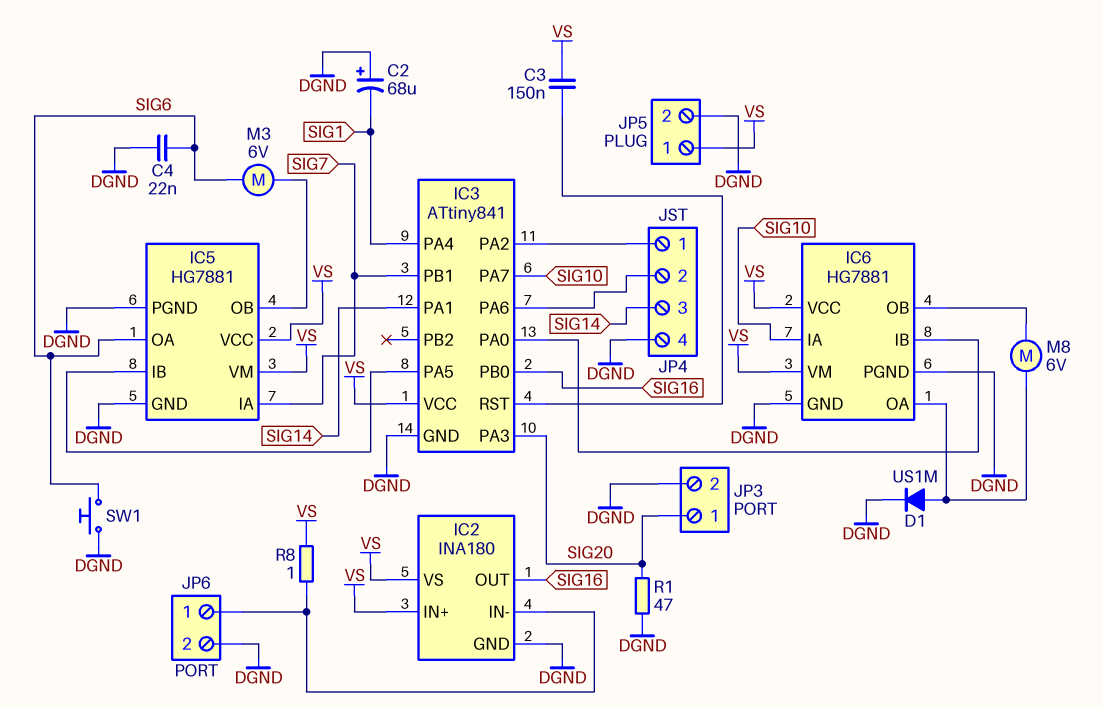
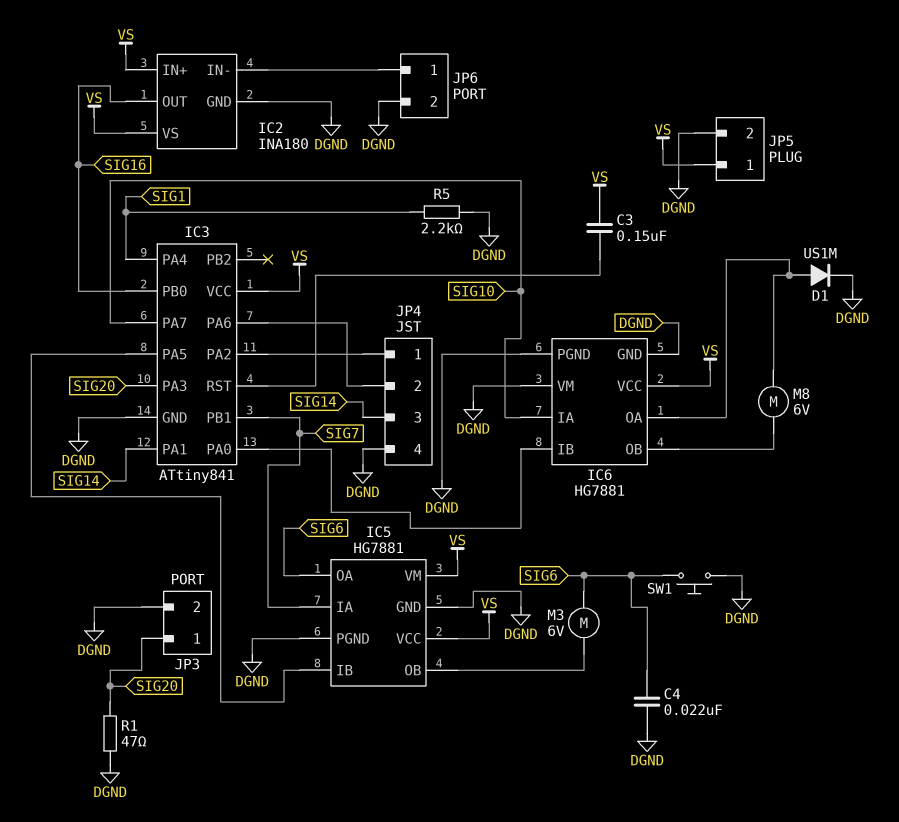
C2: 68uF (plus DGND, minus SIG1) -> none
IC6 pin VM: VS -> DGND
R5: none -> 2.2k (DGND, SIG1)
R8: 1 (IC2/IN-, VS) -> none

